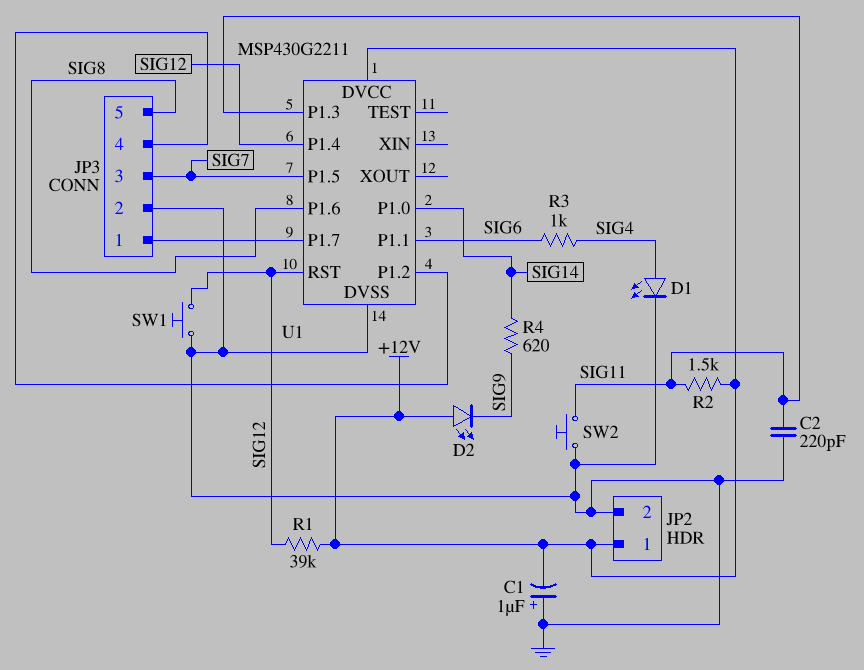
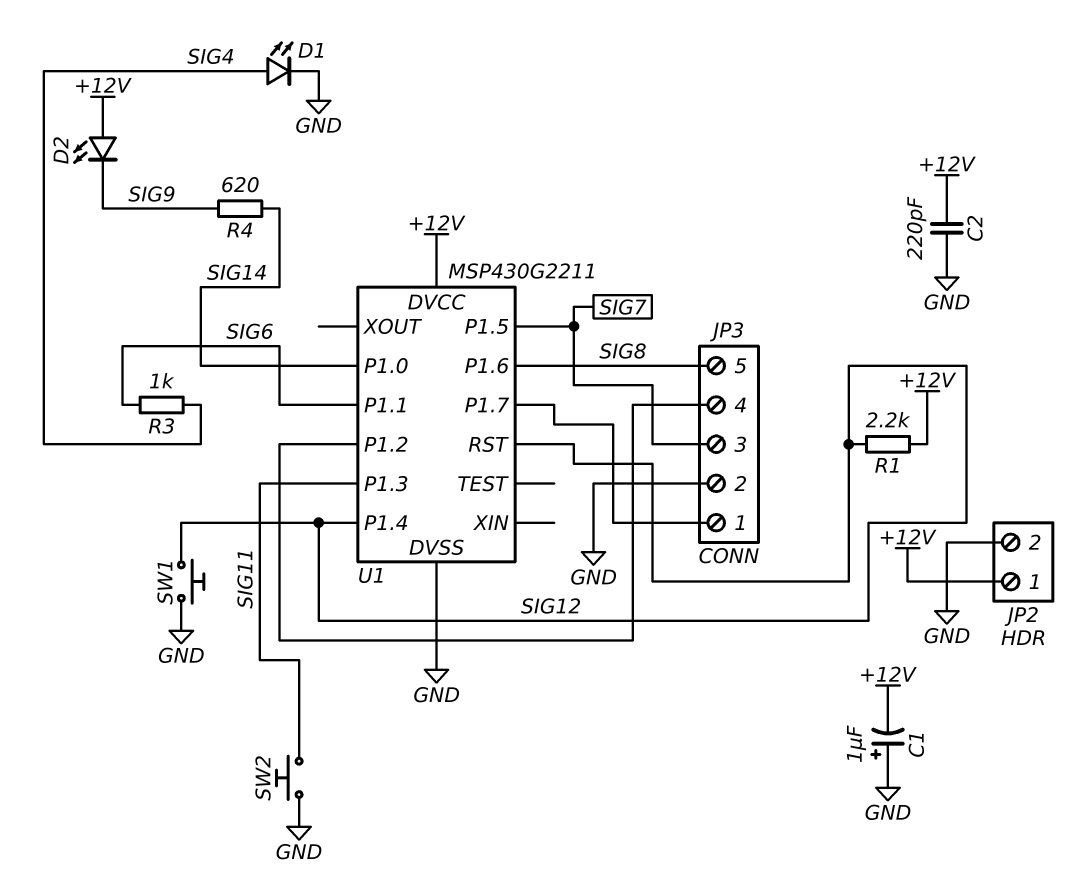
C2: 220pF (GND, SIG11) -> 220pF (+12V, GND)
R1: 39k (+12V, SIG12) -> 2.2k (+12V, SIG12)
R2: 1.5k (+12V, SIG11) -> none

